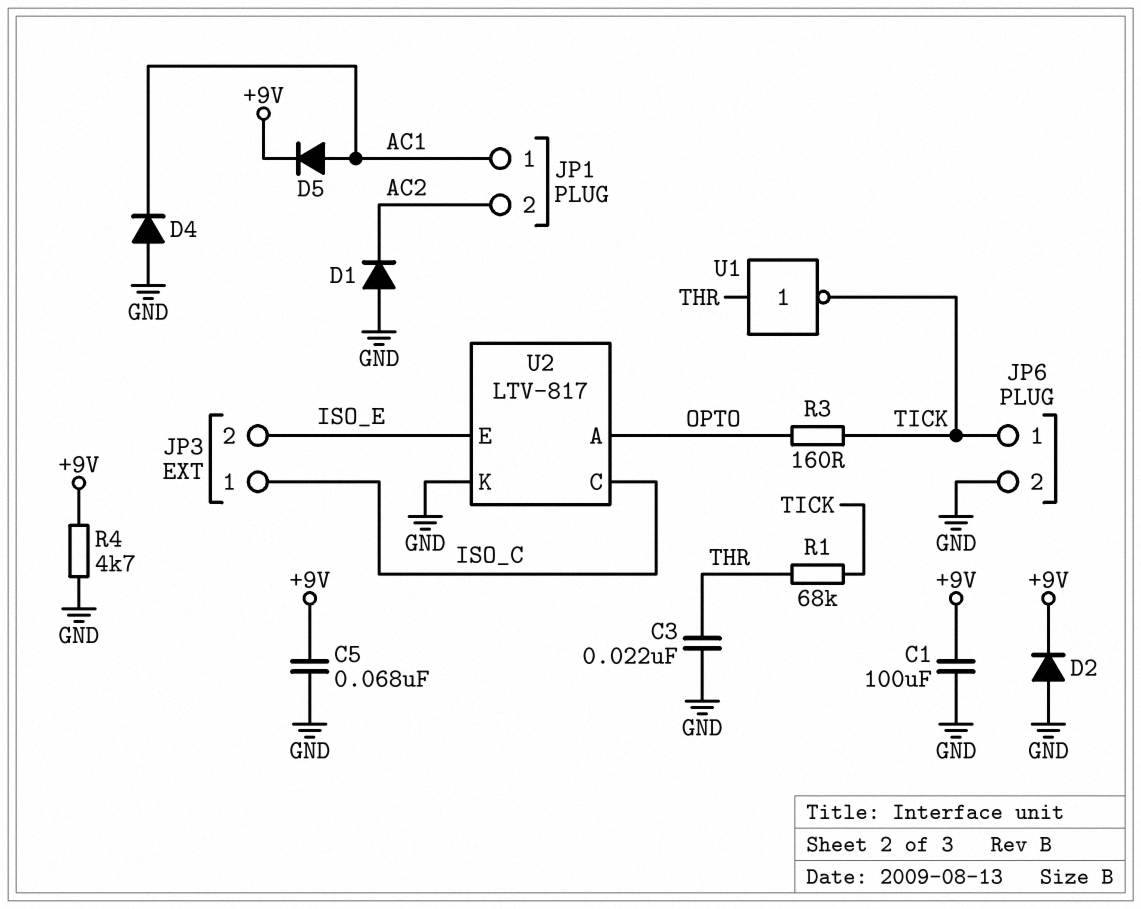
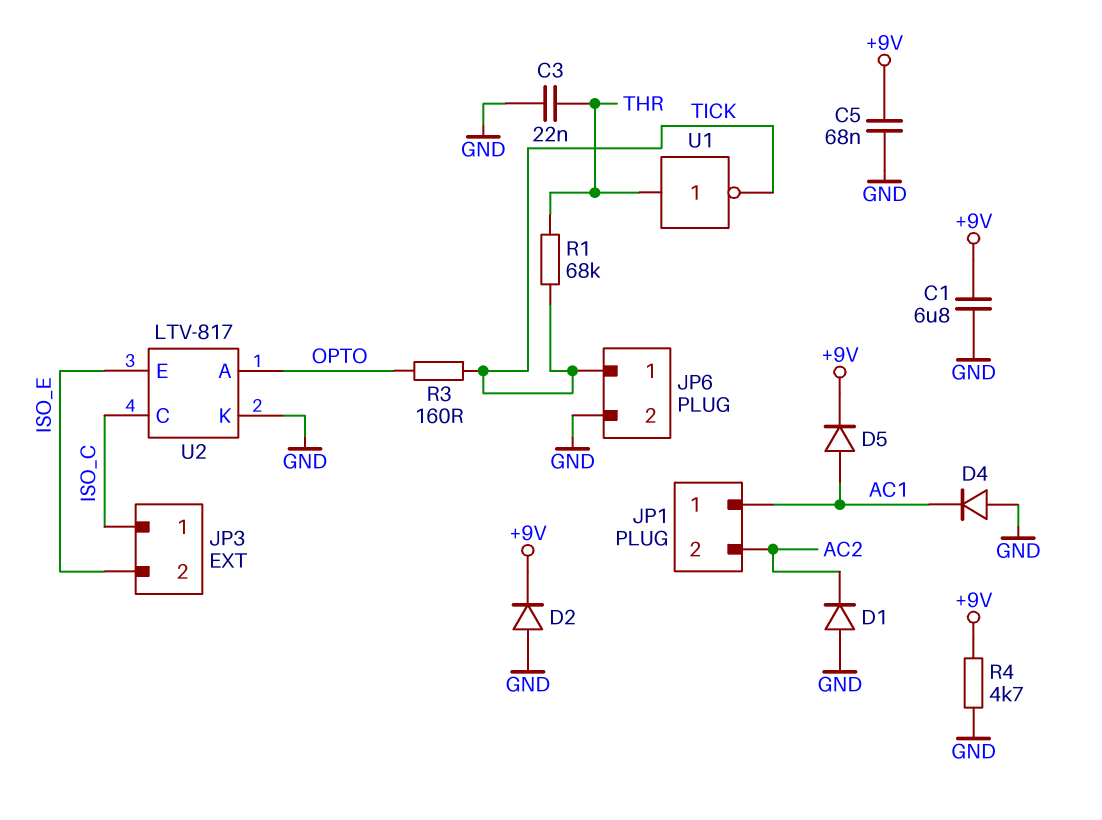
C1: 100uF (+9V, GND) -> 6.8uF (+9V, GND)

